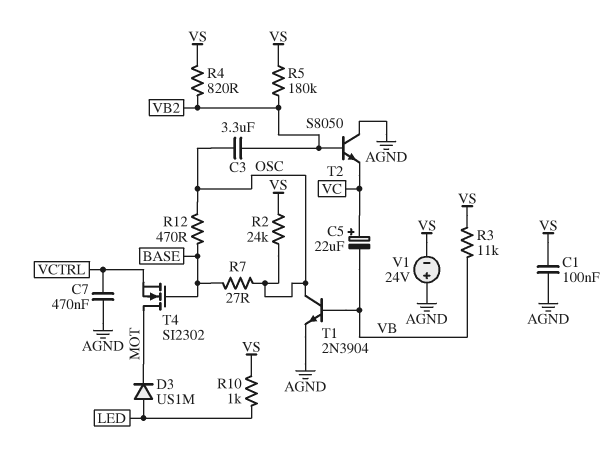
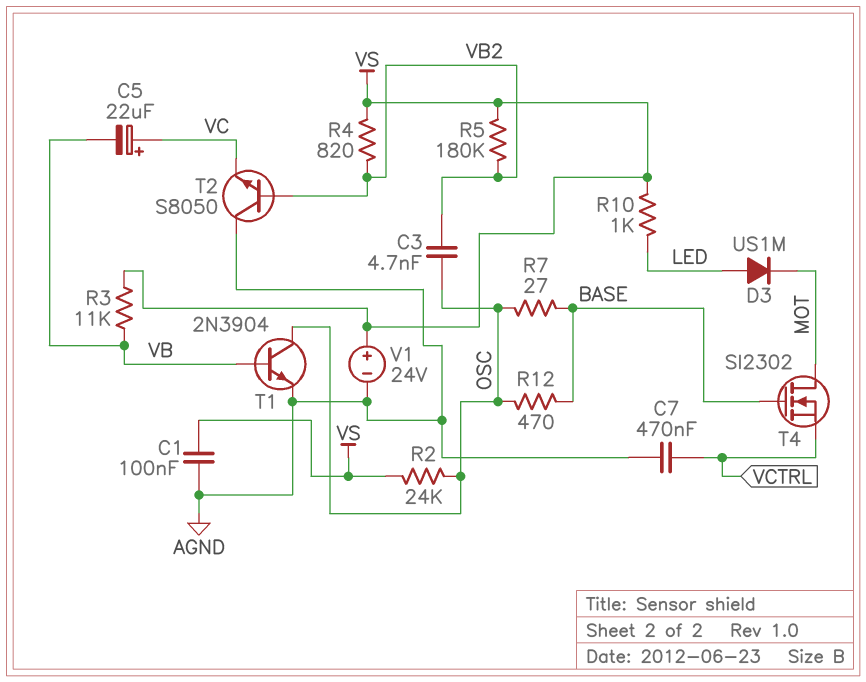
C3: 3.3uF (OSC, VB2) -> 4.7nF (OSC, VB2)
V1: 24V (plus AGND, minus VS) -> 24V (plus VS, minus AGND)

